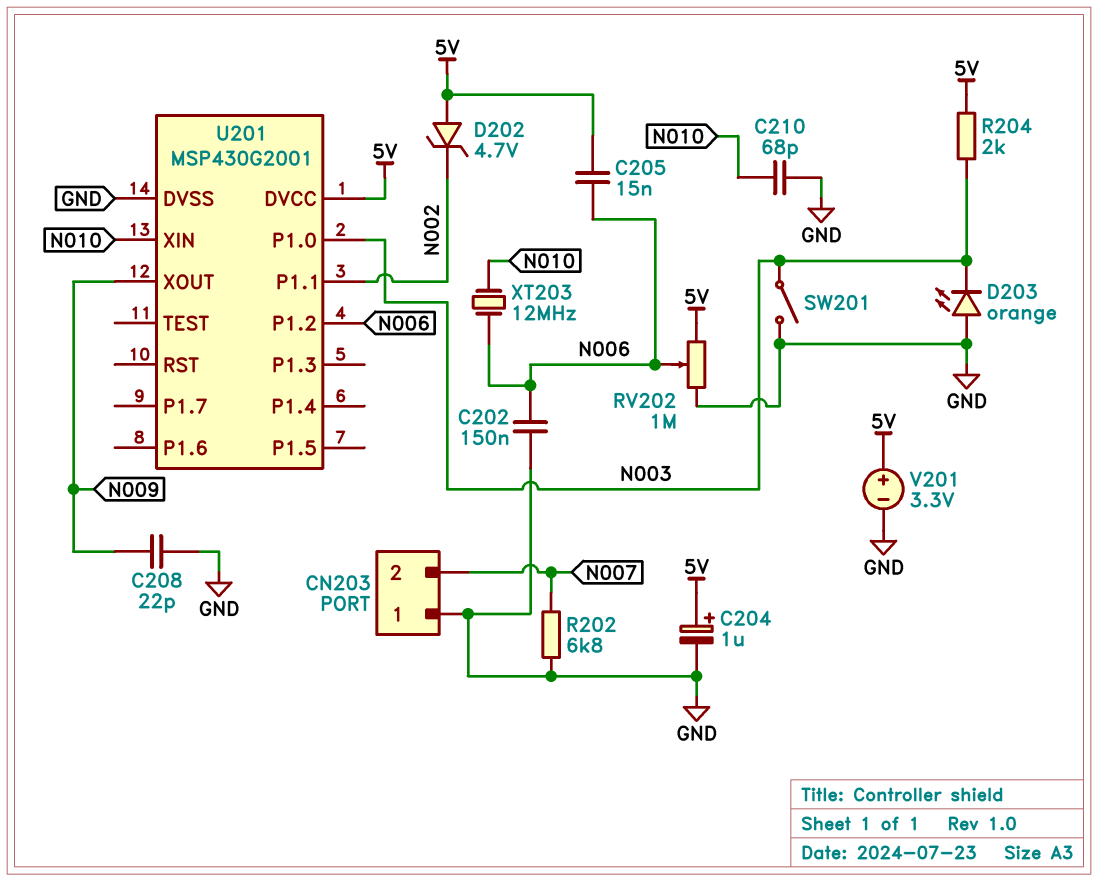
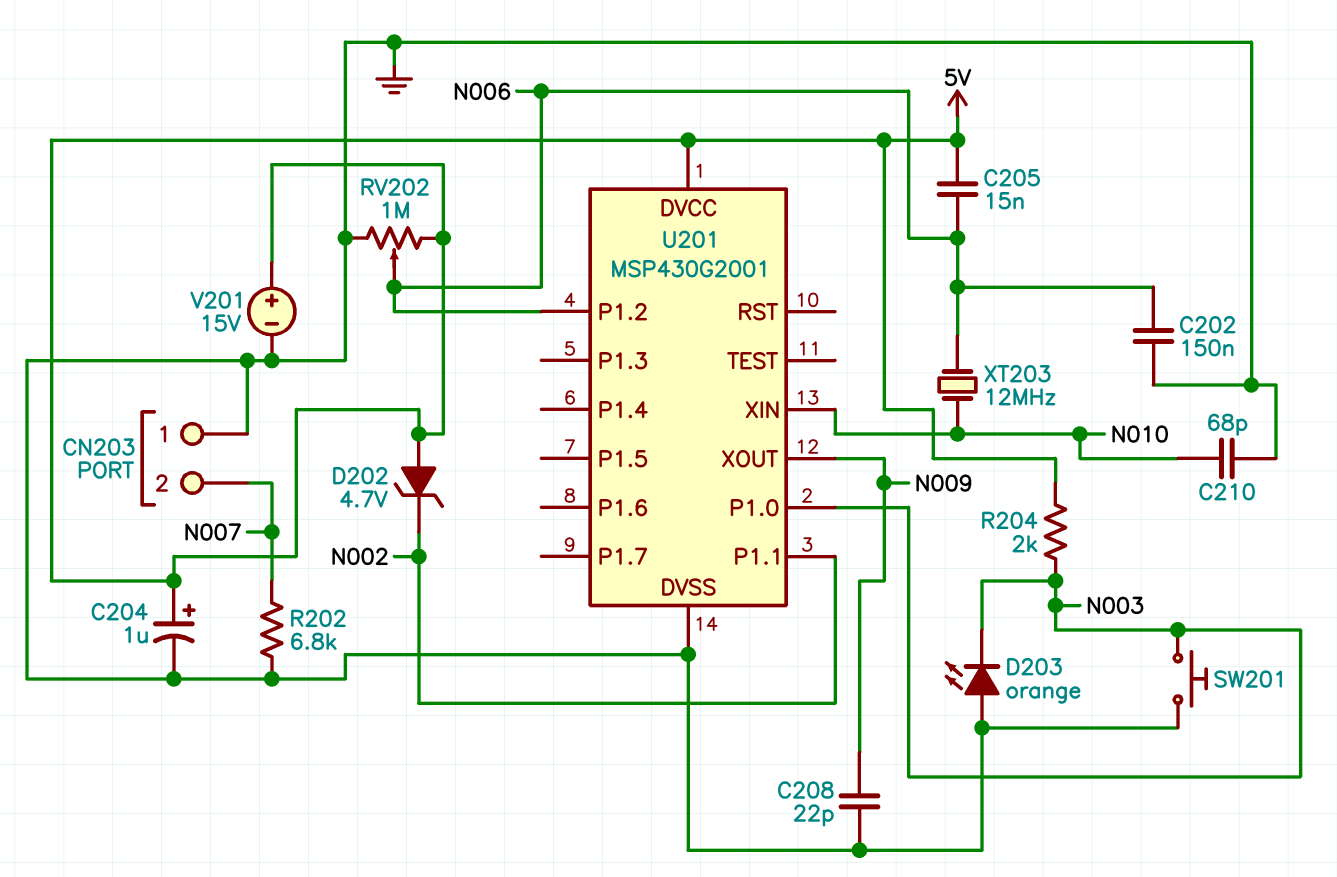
SW201: switch (GND, N003) -> button (GND, N003)
V201: 3.3V (plus 5V, minus GND) -> 15V (plus 5V, minus GND)

